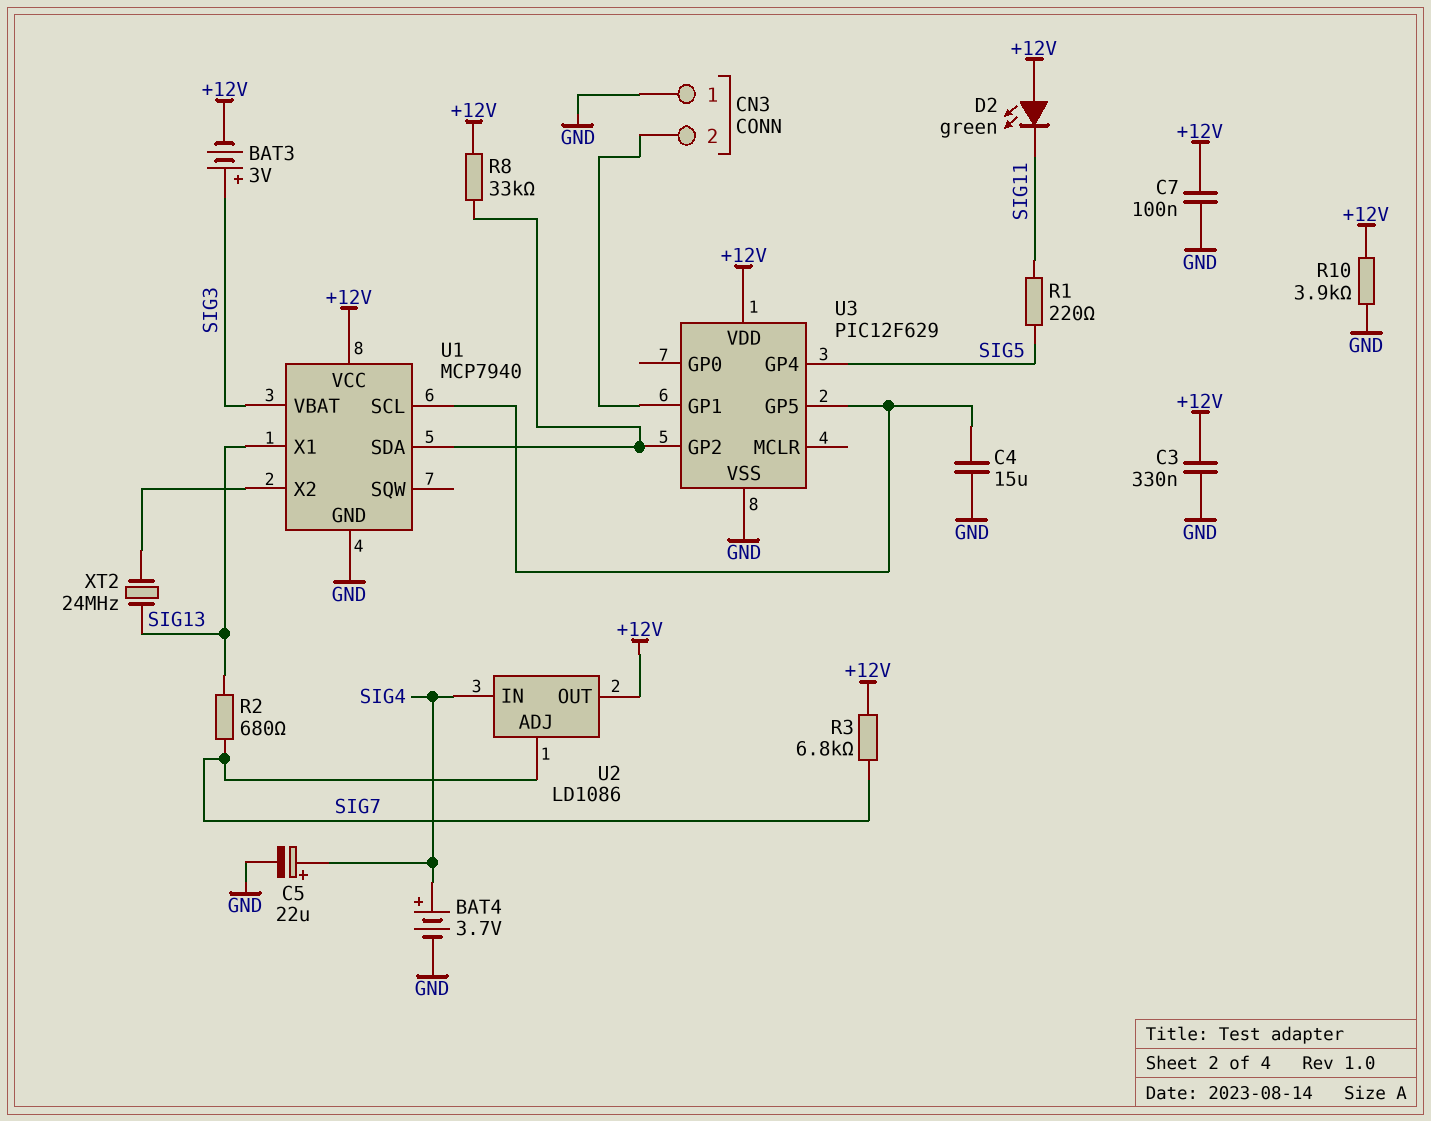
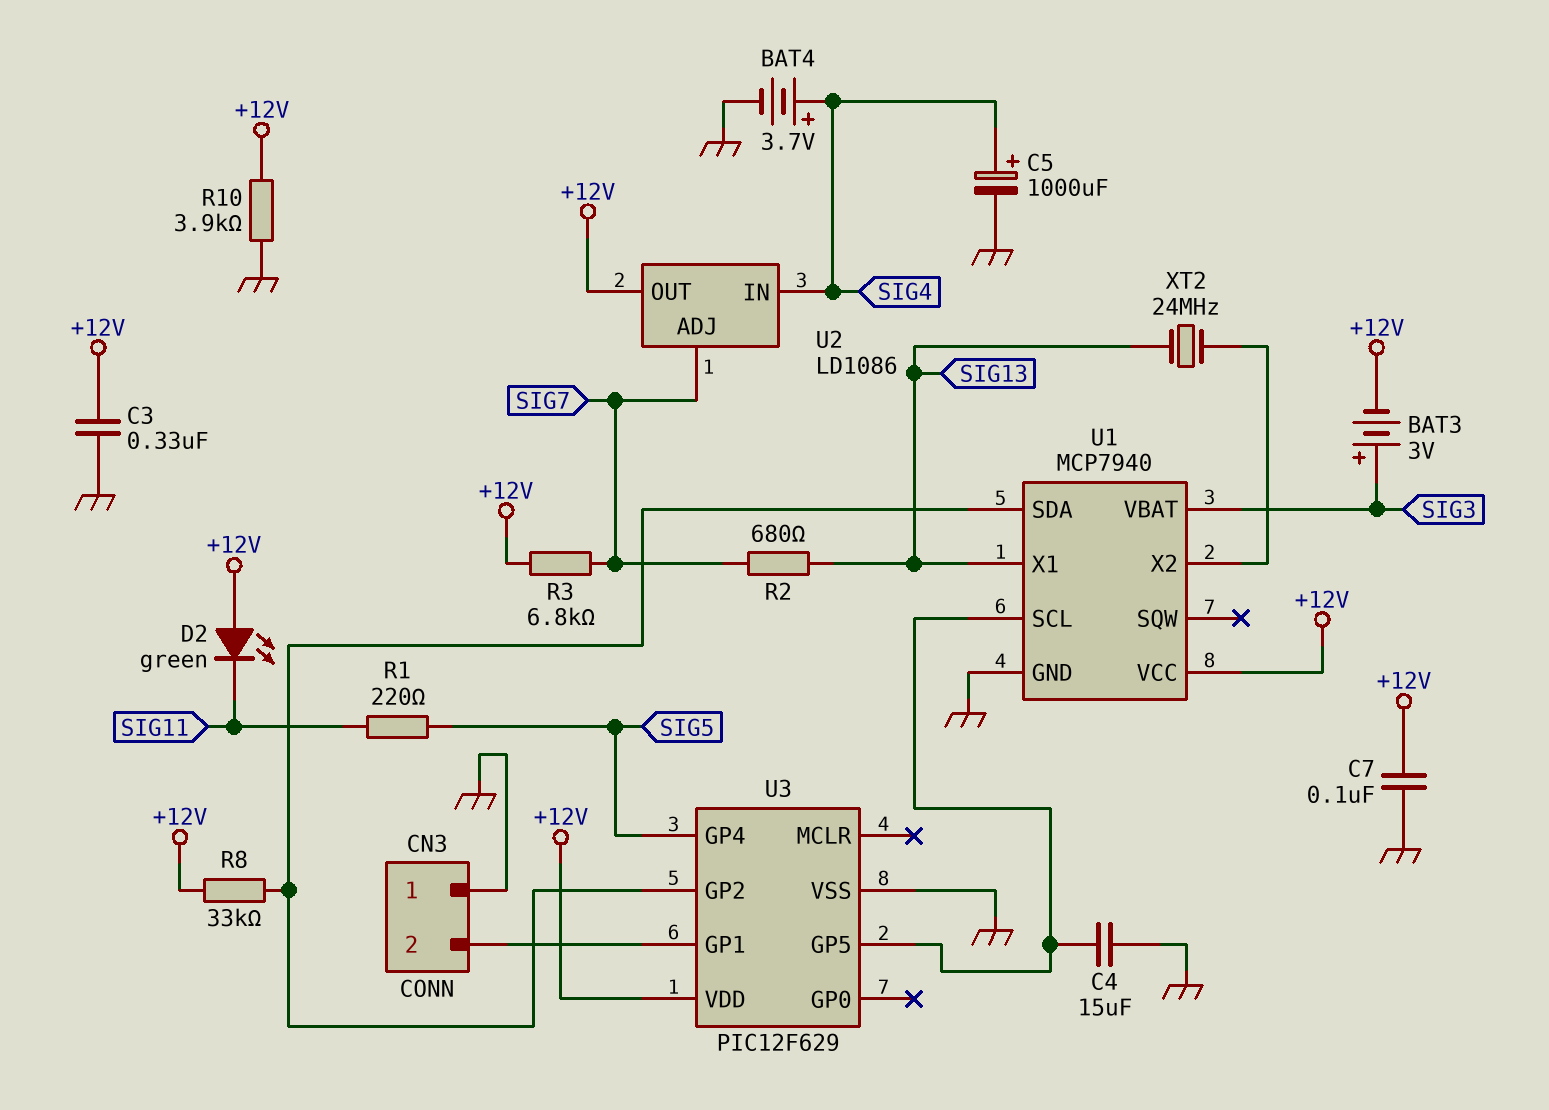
C5: 22uF (plus SIG4, minus GND) -> 1000uF (plus SIG4, minus GND)

